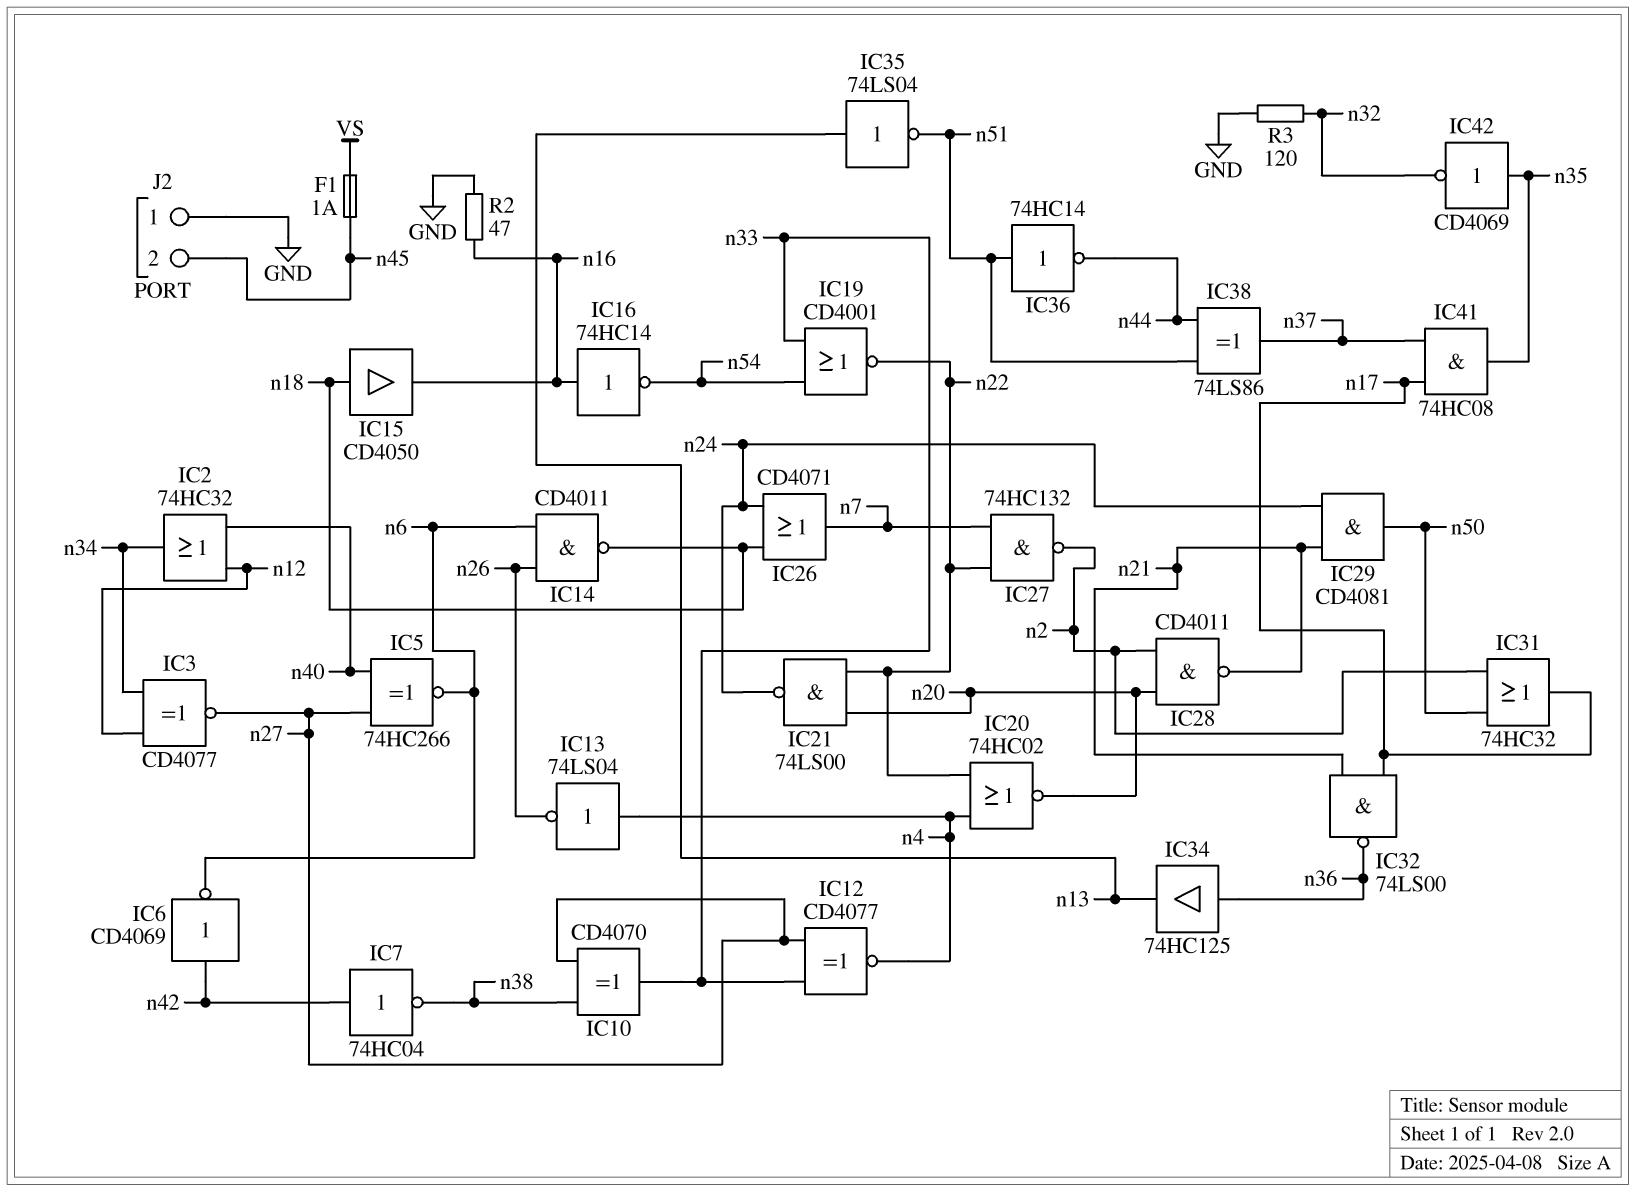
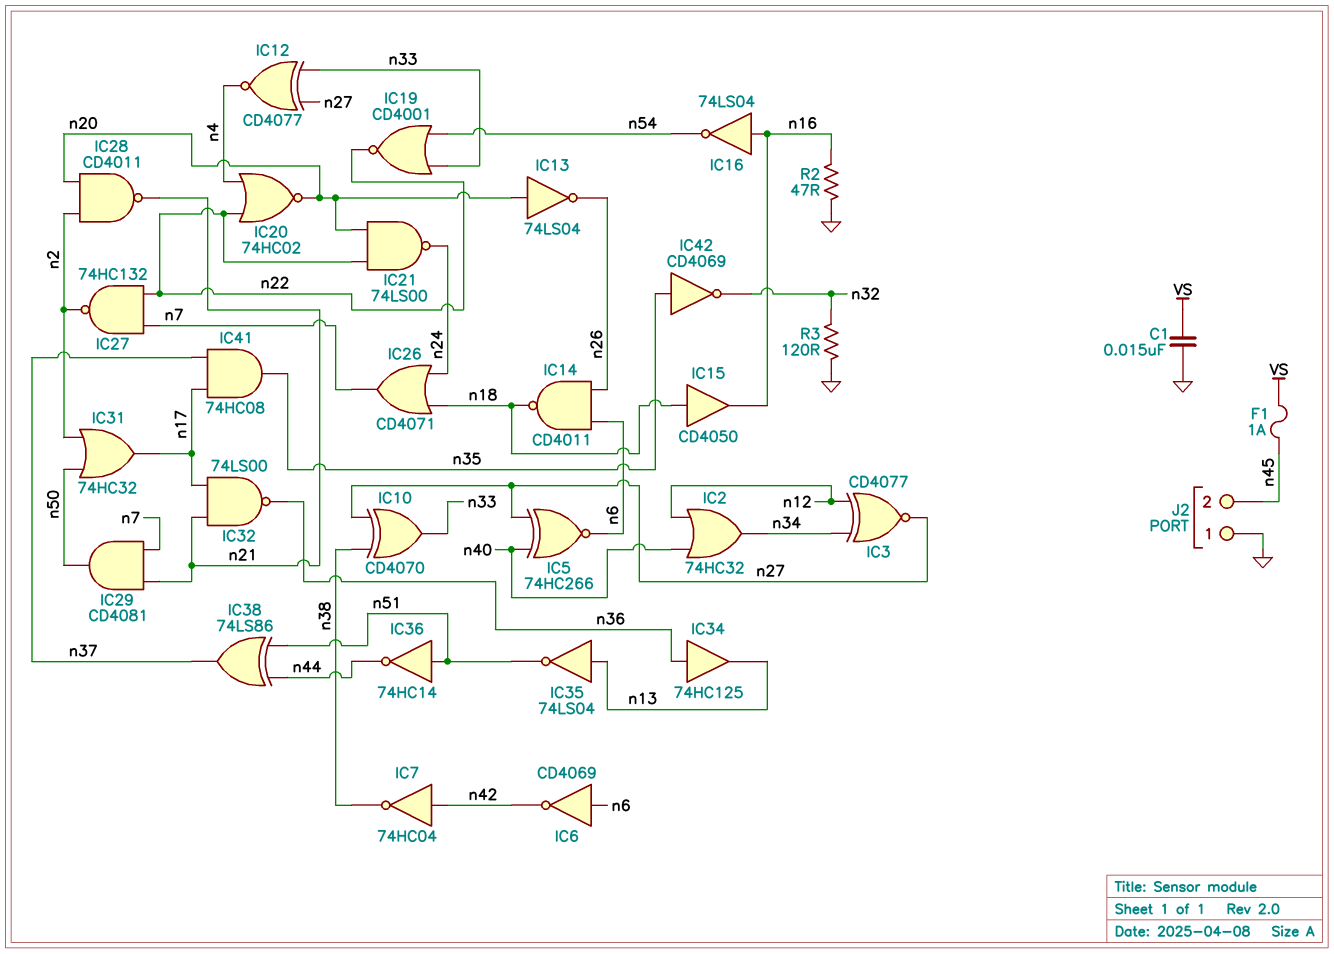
C1: none -> 15nF (GND, VS)
IC6: NOT CD4069 (in n42, out n6) -> NOT CD4069 (in n6, out n42)
IC13: NOT 74LS04 (in n4, out n26) -> NOT 74LS04 (in n20, out n26)
IC16: NOT 74HC14 (in n16, out n54) -> NOT 74LS04 (in n16, out n54)
IC29: AND CD4081 (in n21, in n24, out n50) -> AND CD4081 (in n7, in n21, out n50)

